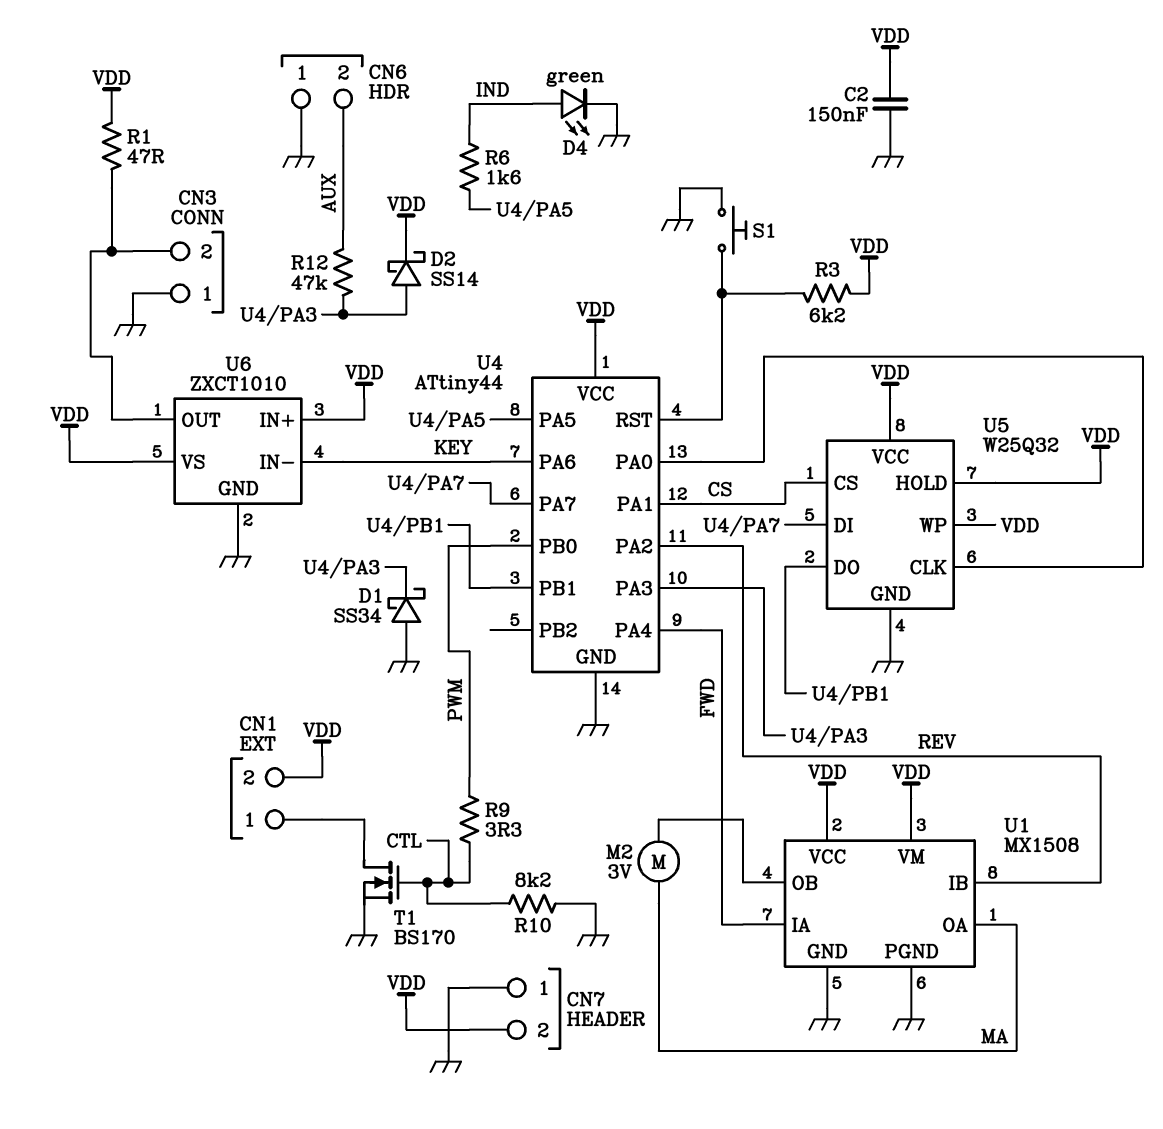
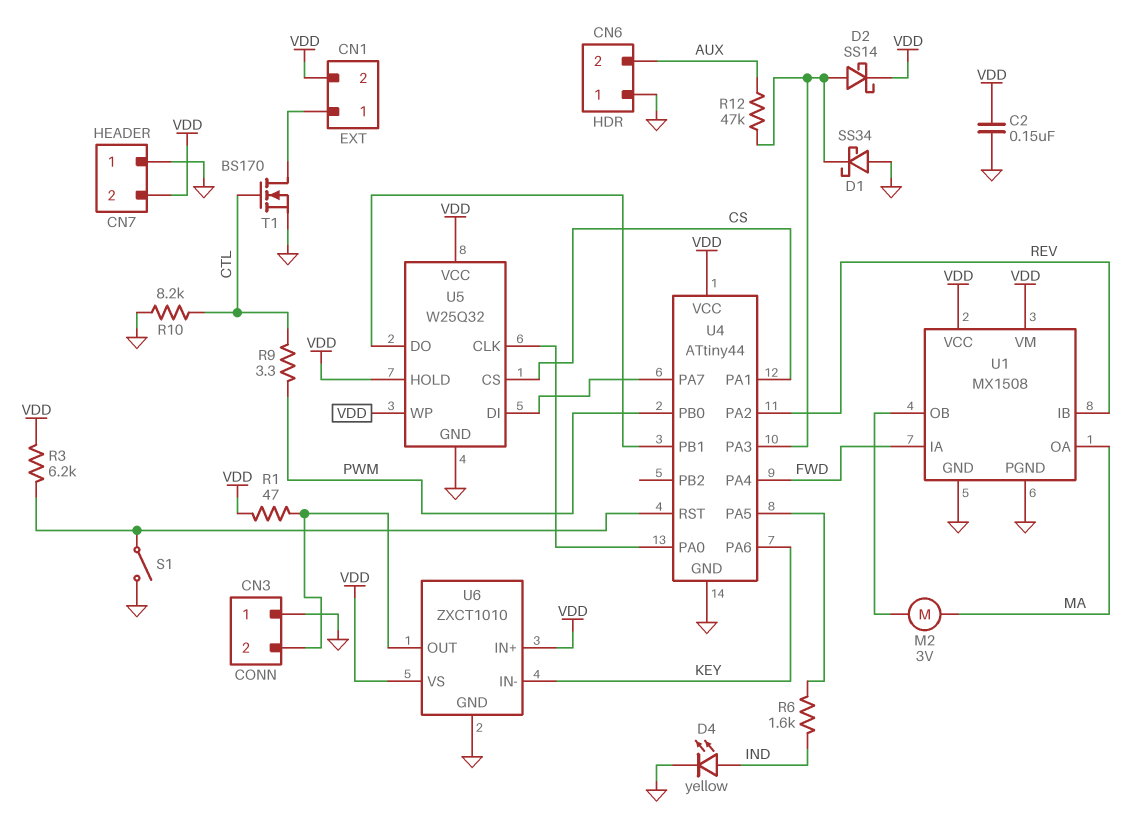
D4: LED green (A IND, K GND) -> LED yellow (A IND, K GND)
S1: button (GND, U4/RST) -> switch (GND, U4/RST)

